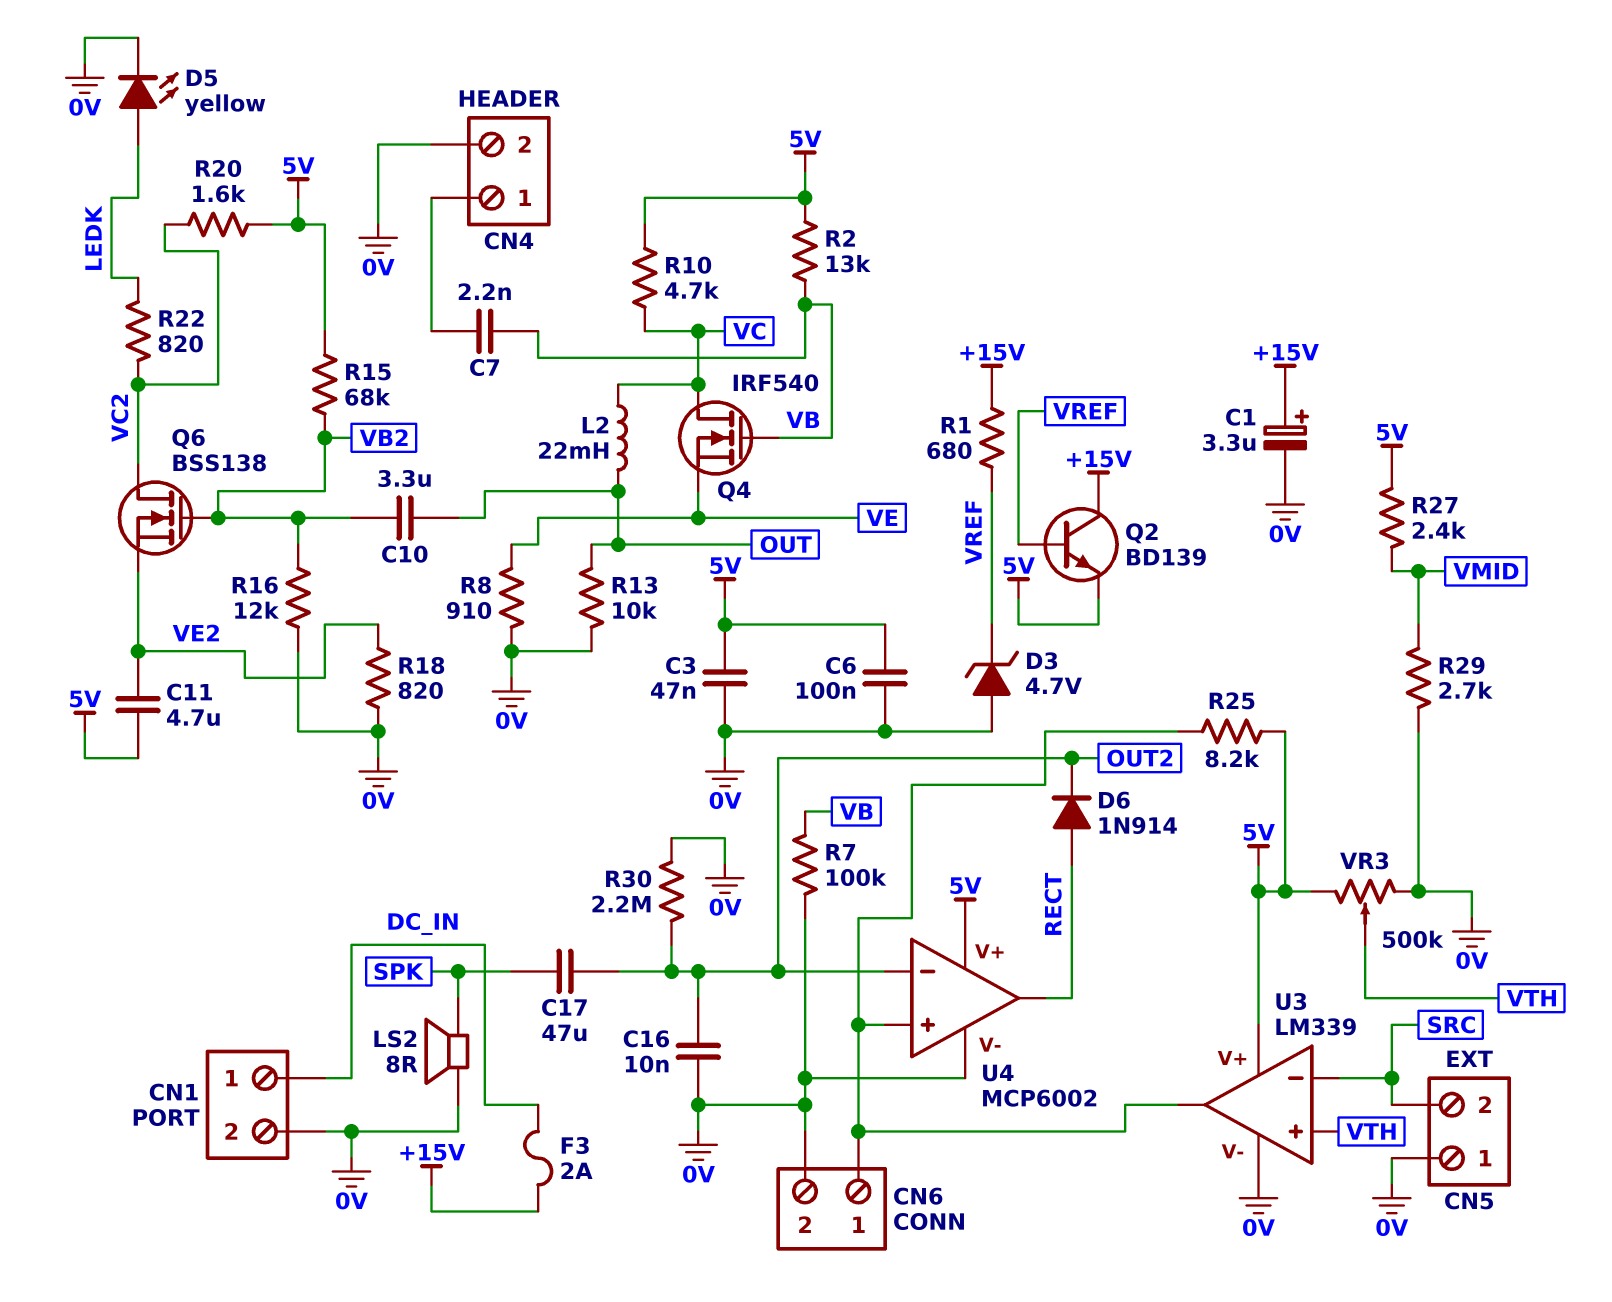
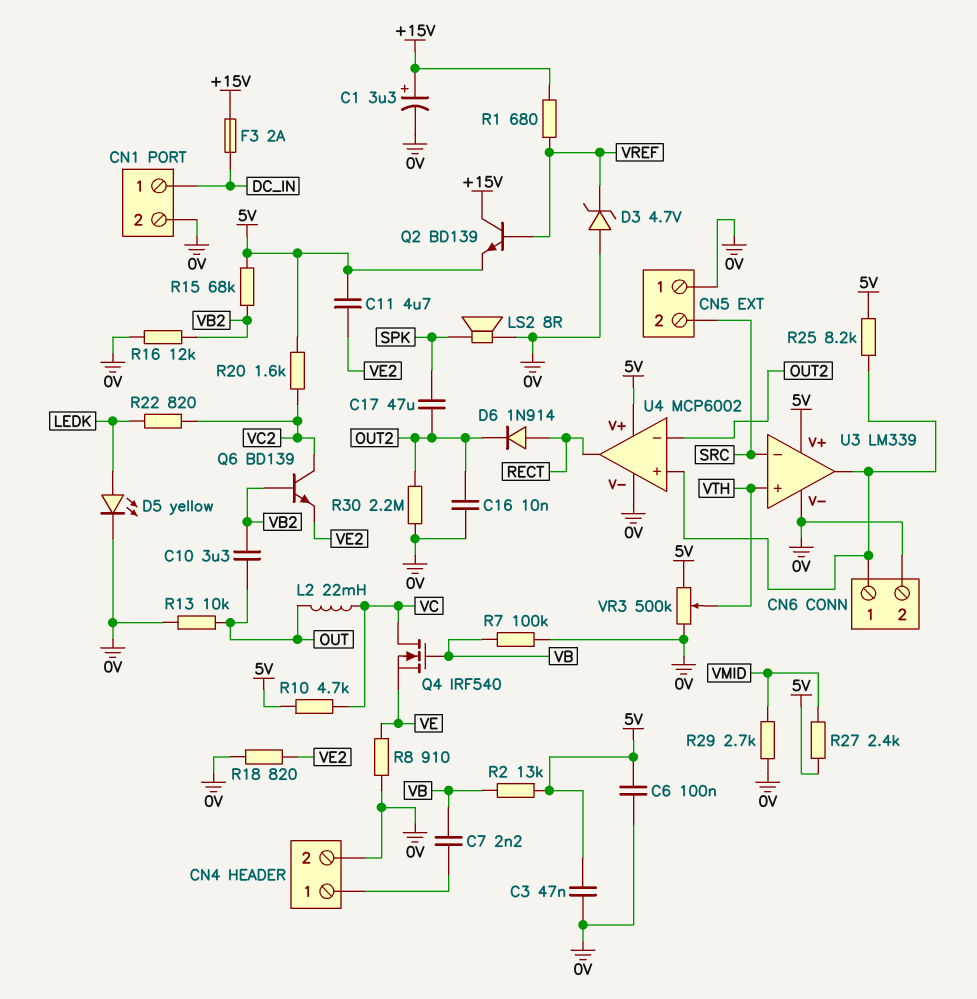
Q6: NMOS BSS138 (G VB2, D VC2, S VE2) -> NPN BD139 (B VB2, C VC2, E VE2)

